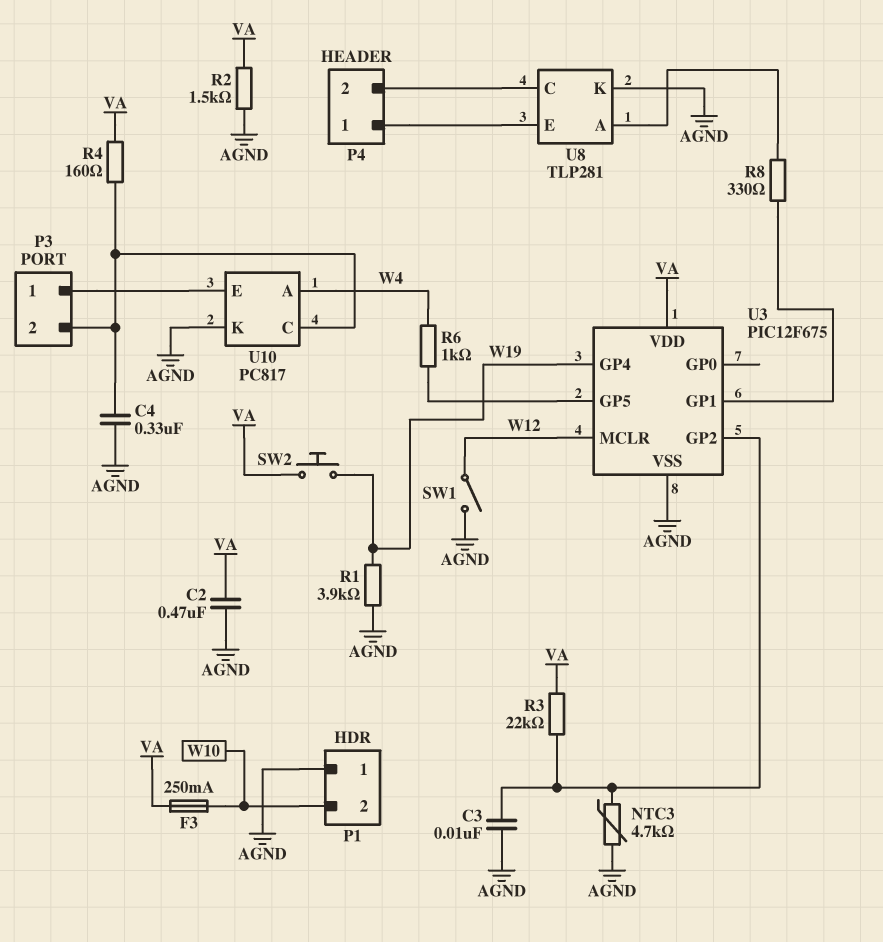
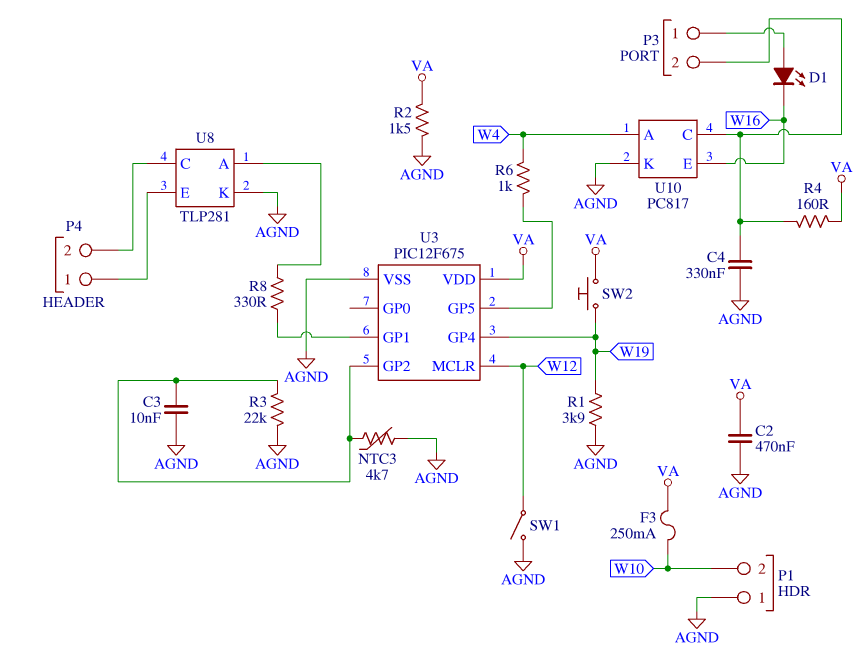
D1: none -> LED (A P3/1, K W16)
R3: 22k (U3/GP2, VA) -> 22k (AGND, U3/GP2)
U10 pin E: P3/1 -> W16

